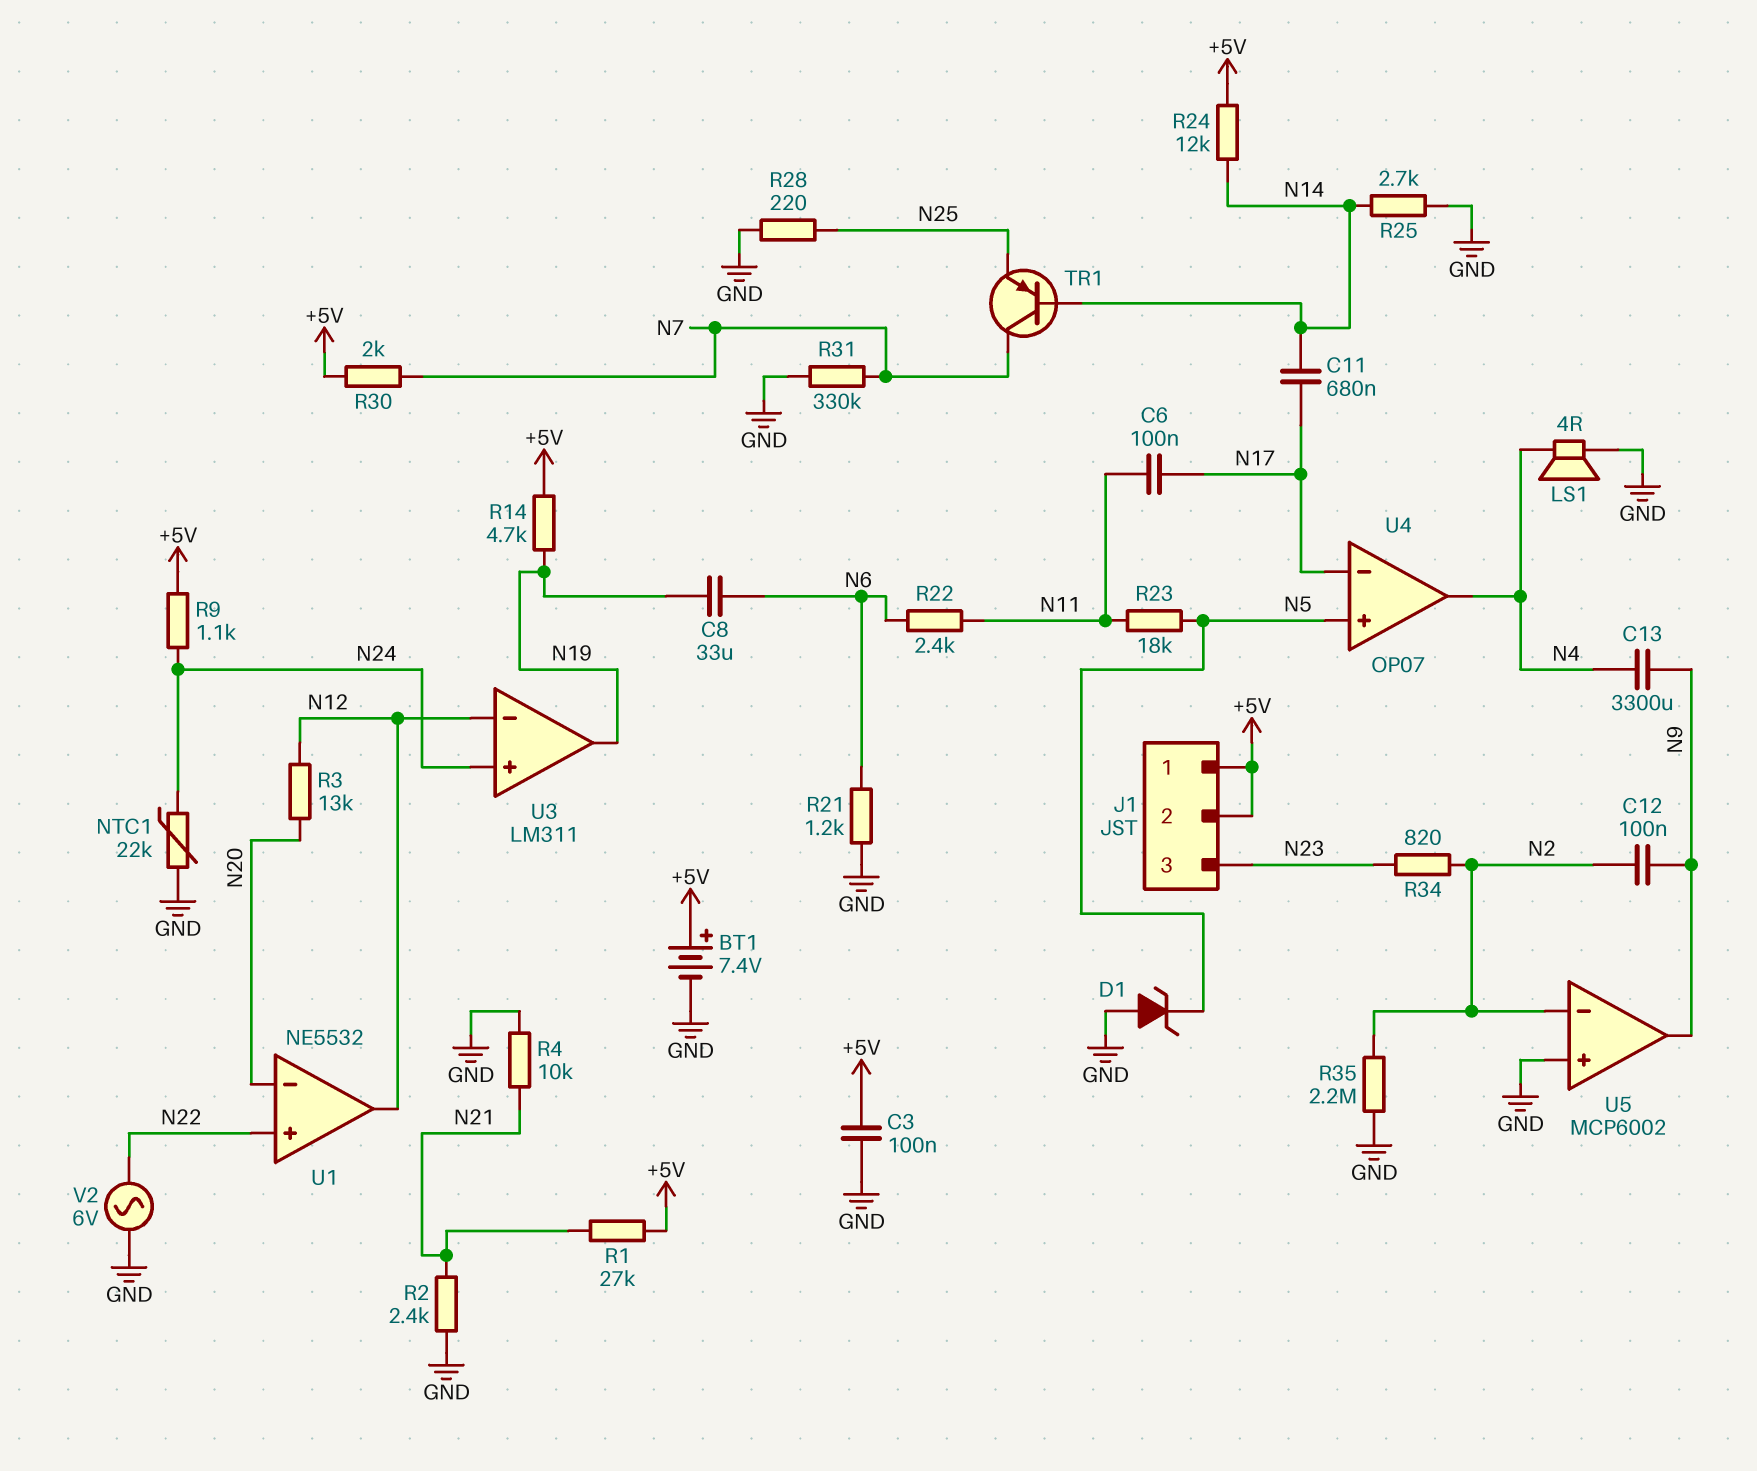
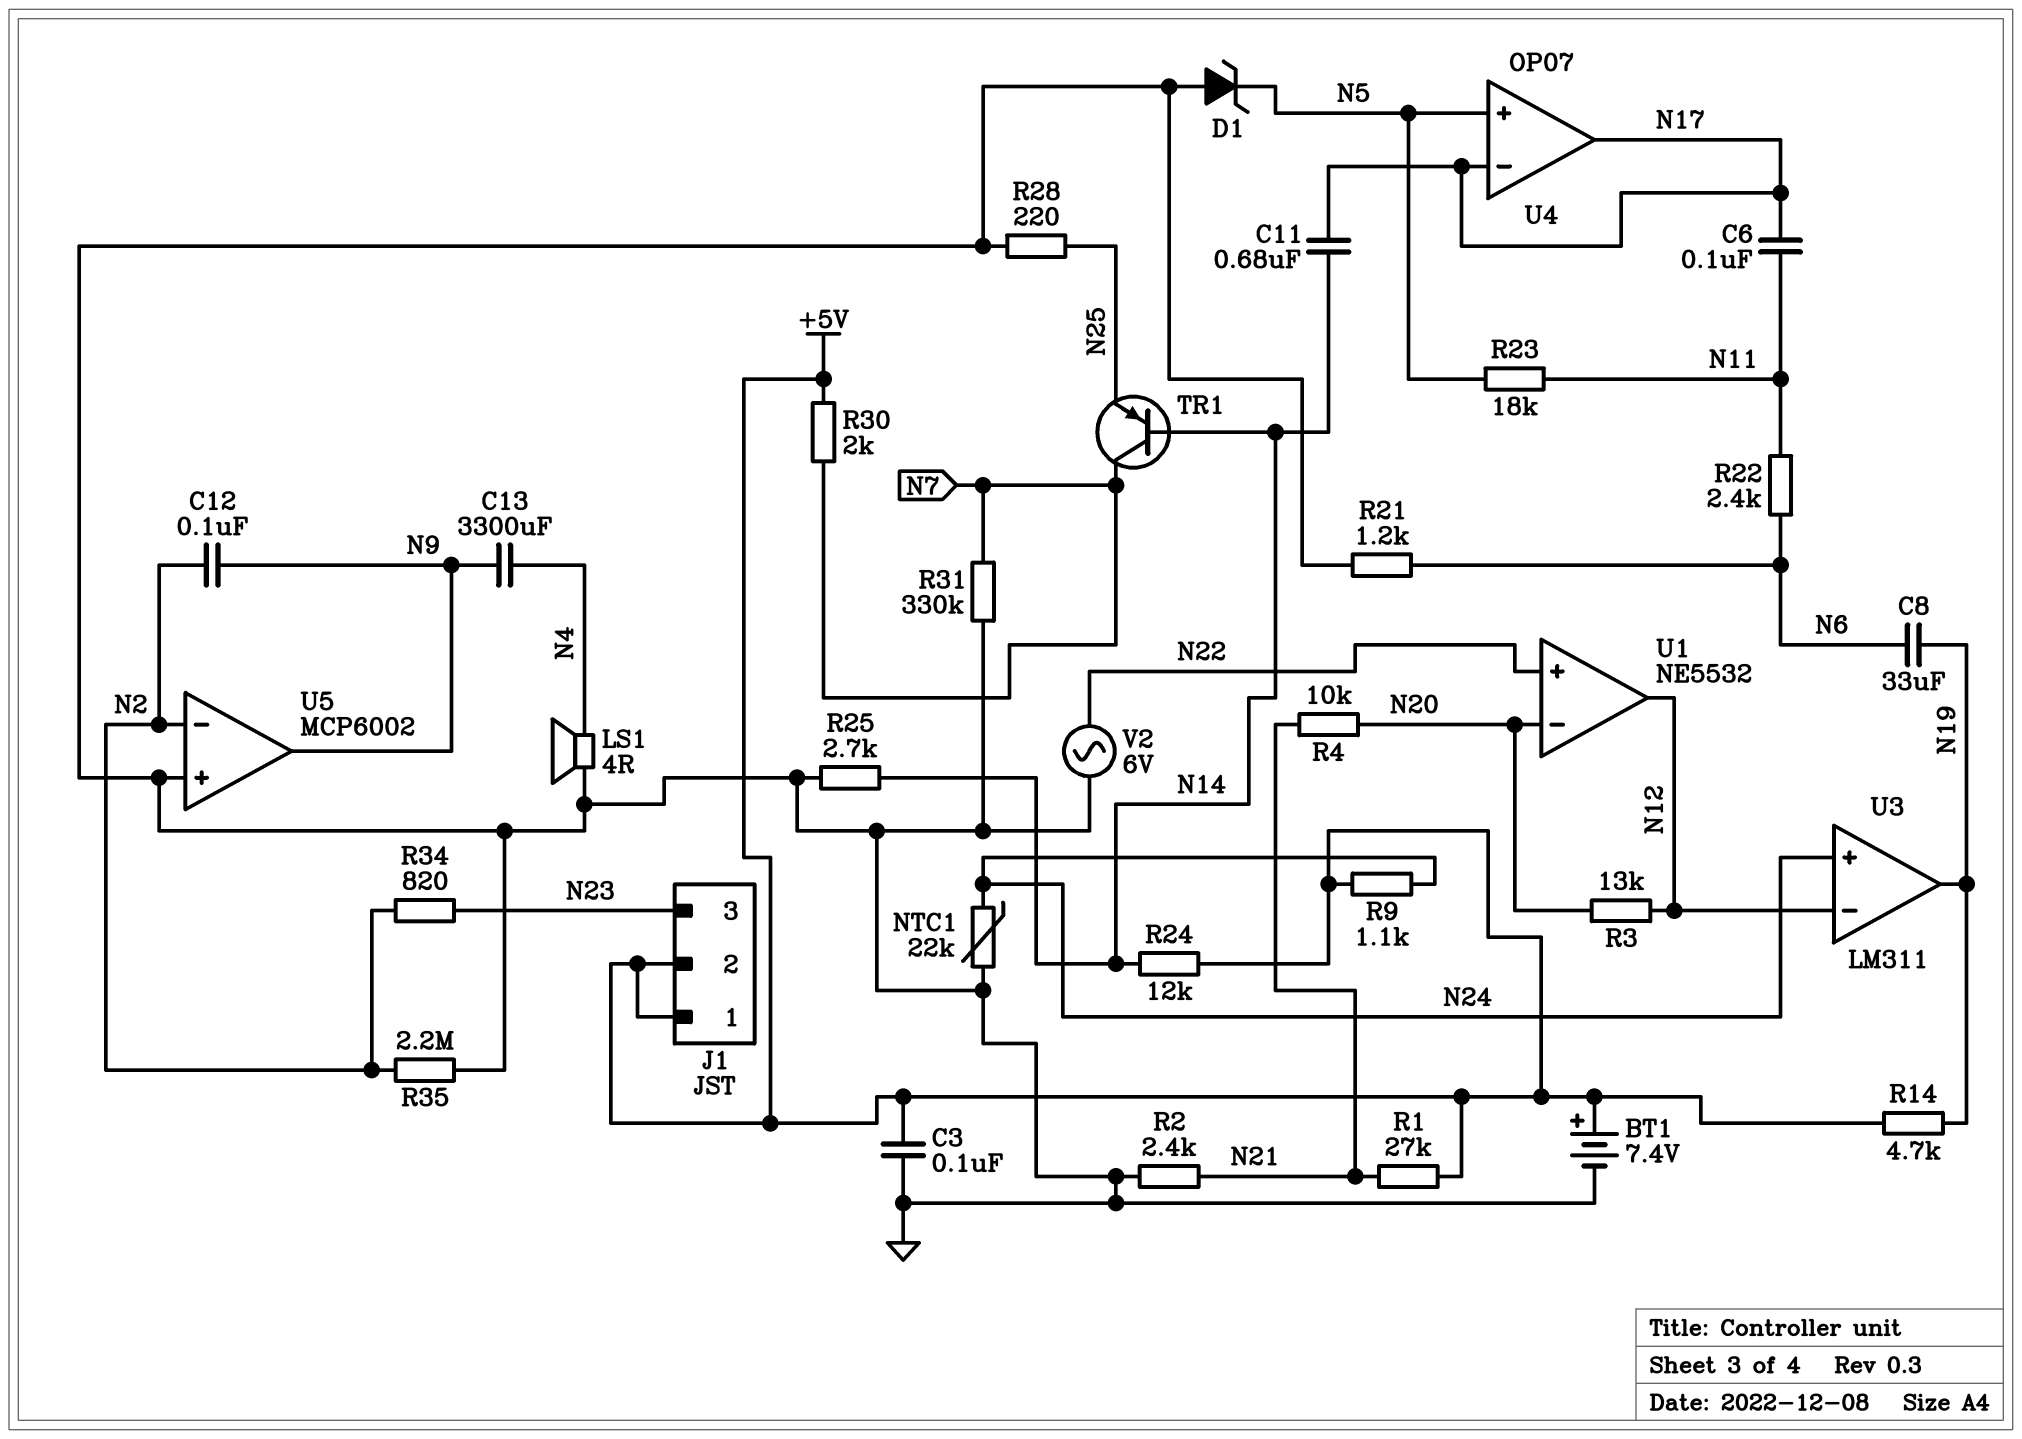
R4: 10k (GND, N21) -> 10k (N20, N21)
U4 pin out: N4 -> N17

